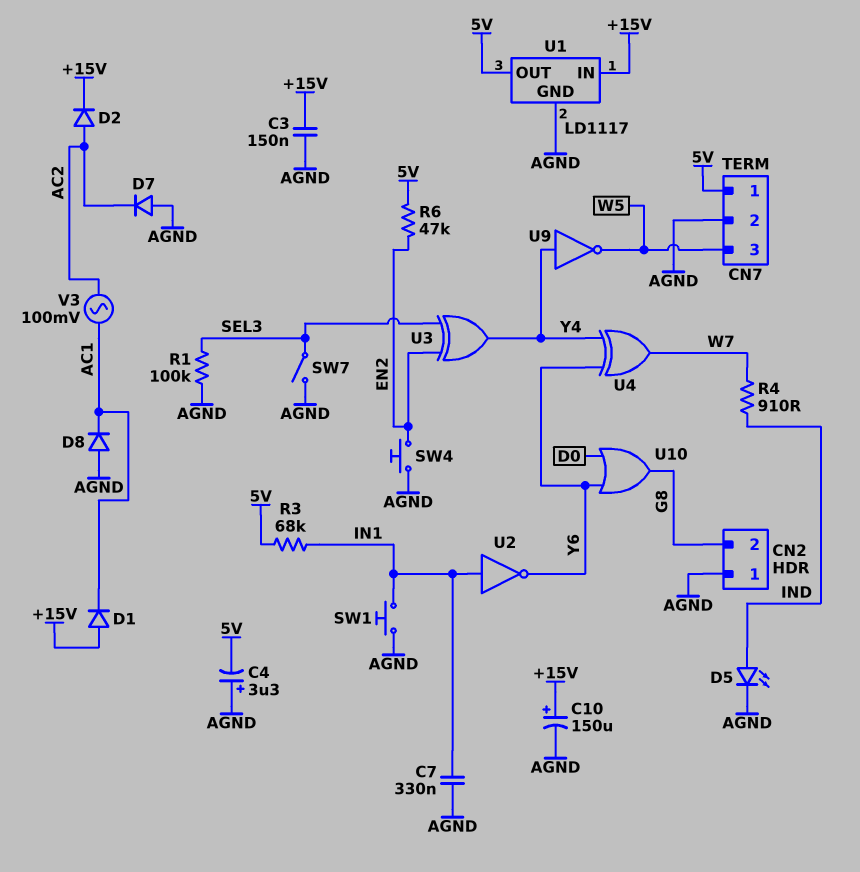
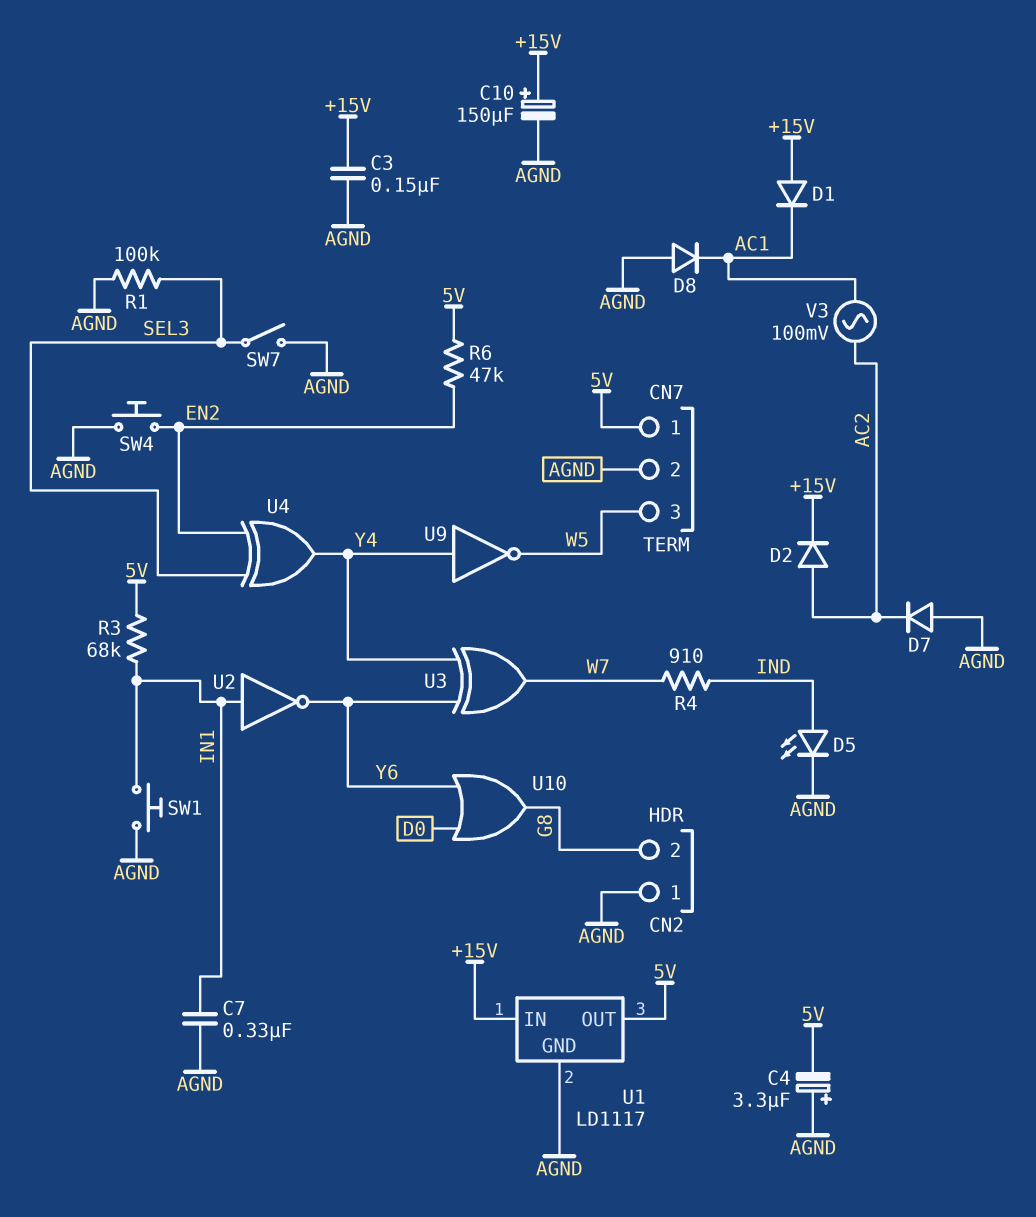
U3: XOR (in EN2, in SEL3, out Y4) -> XOR (in Y4, in Y6, out W7)
U4: XOR (in Y4, in Y6, out W7) -> XOR (in EN2, in SEL3, out Y4)

